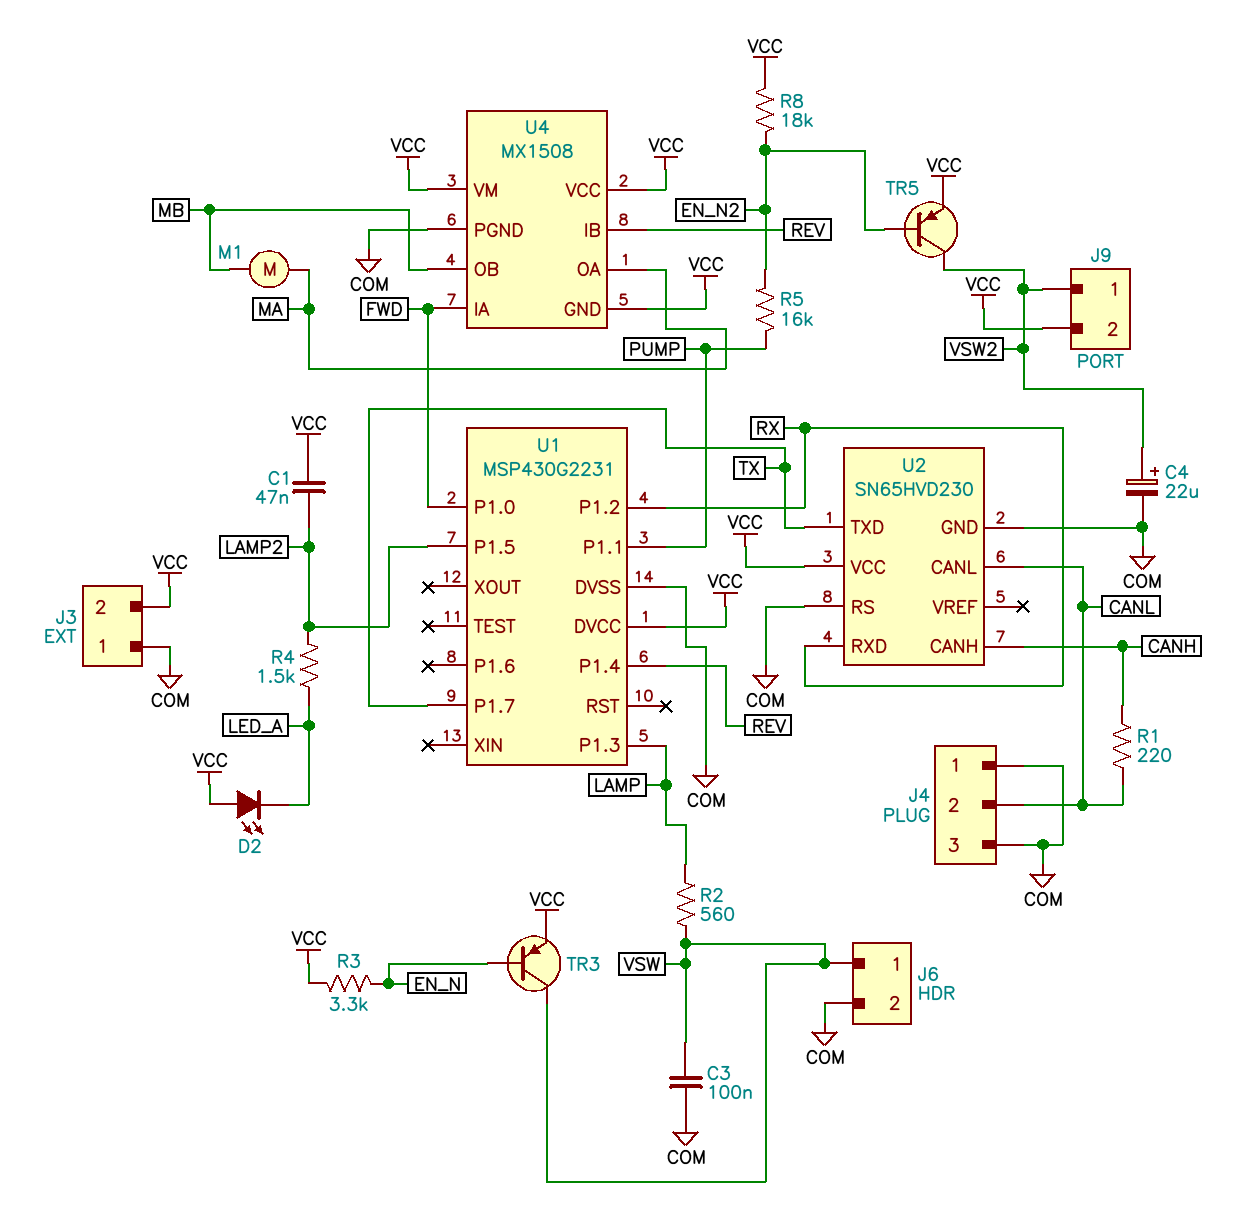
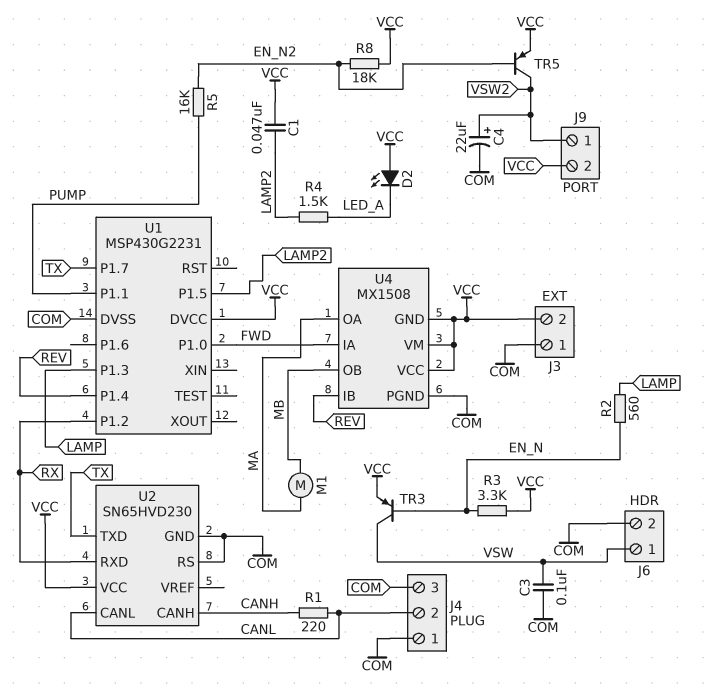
R2: 560 (LAMP, VSW) -> 560 (EN_N, LAMP)

